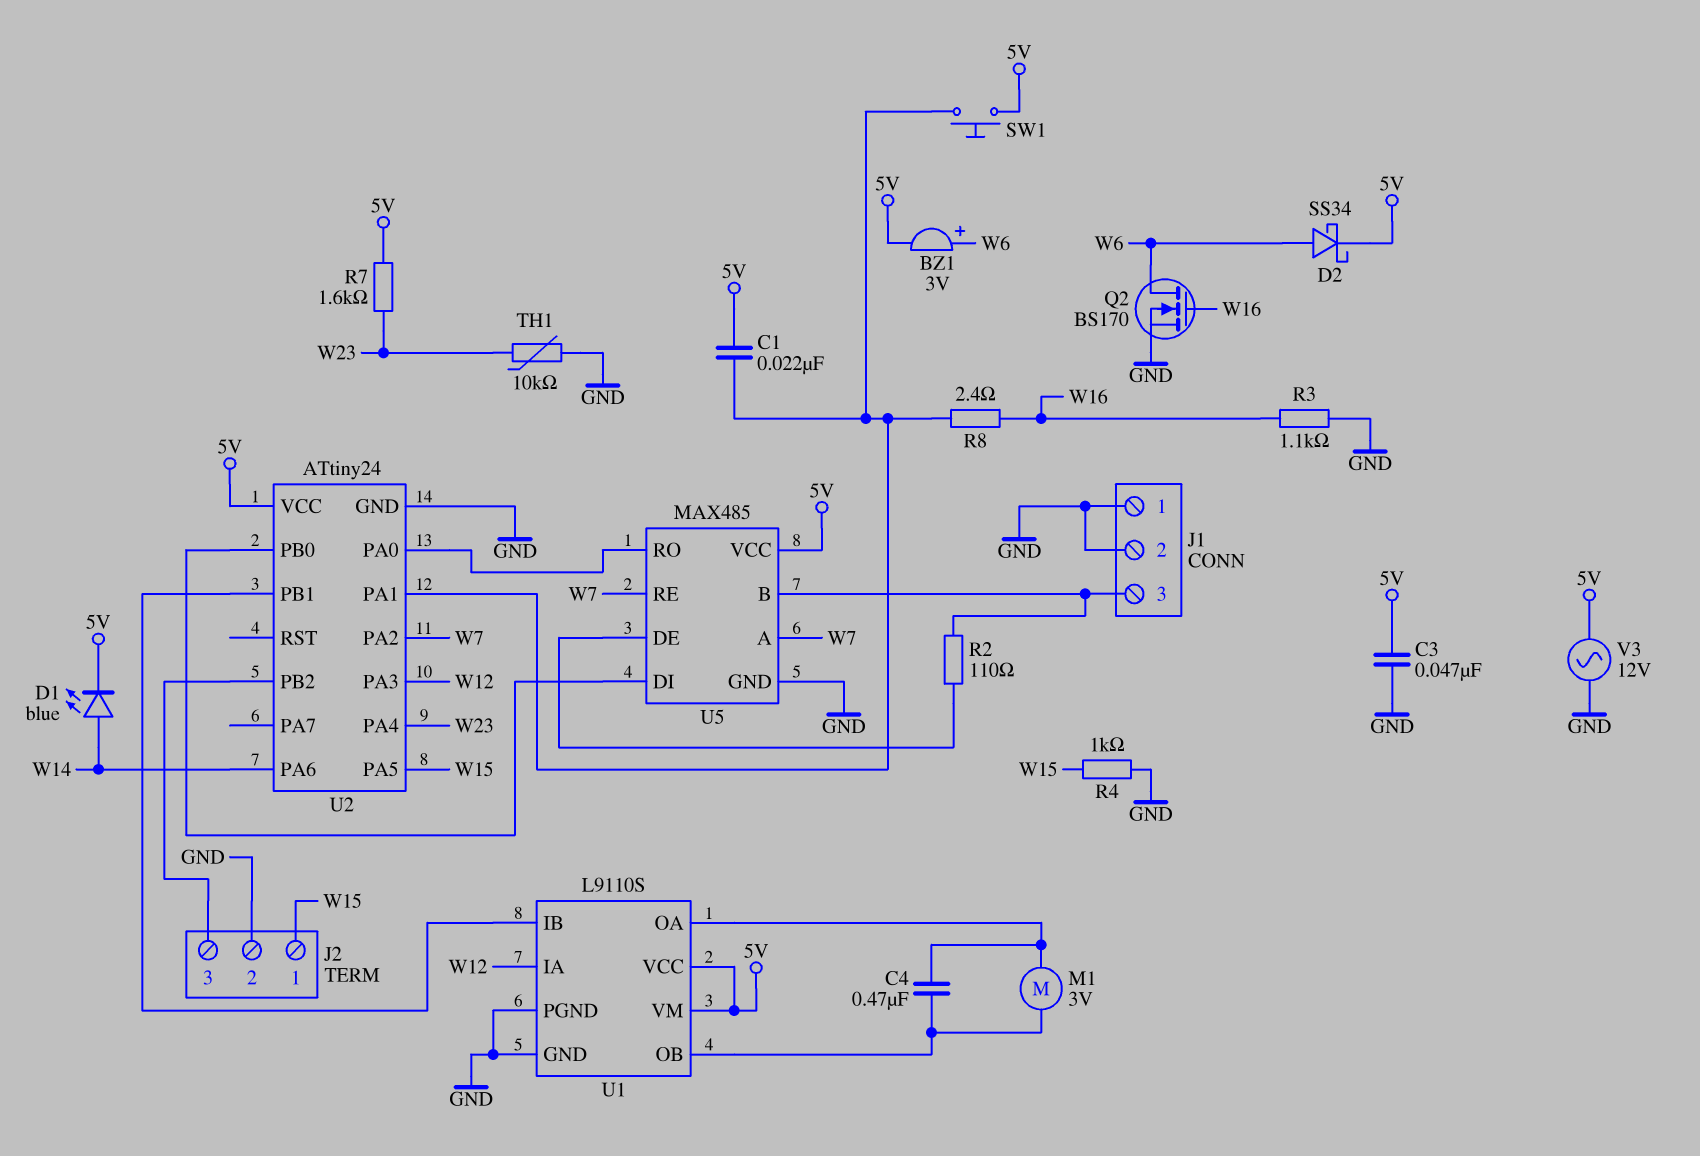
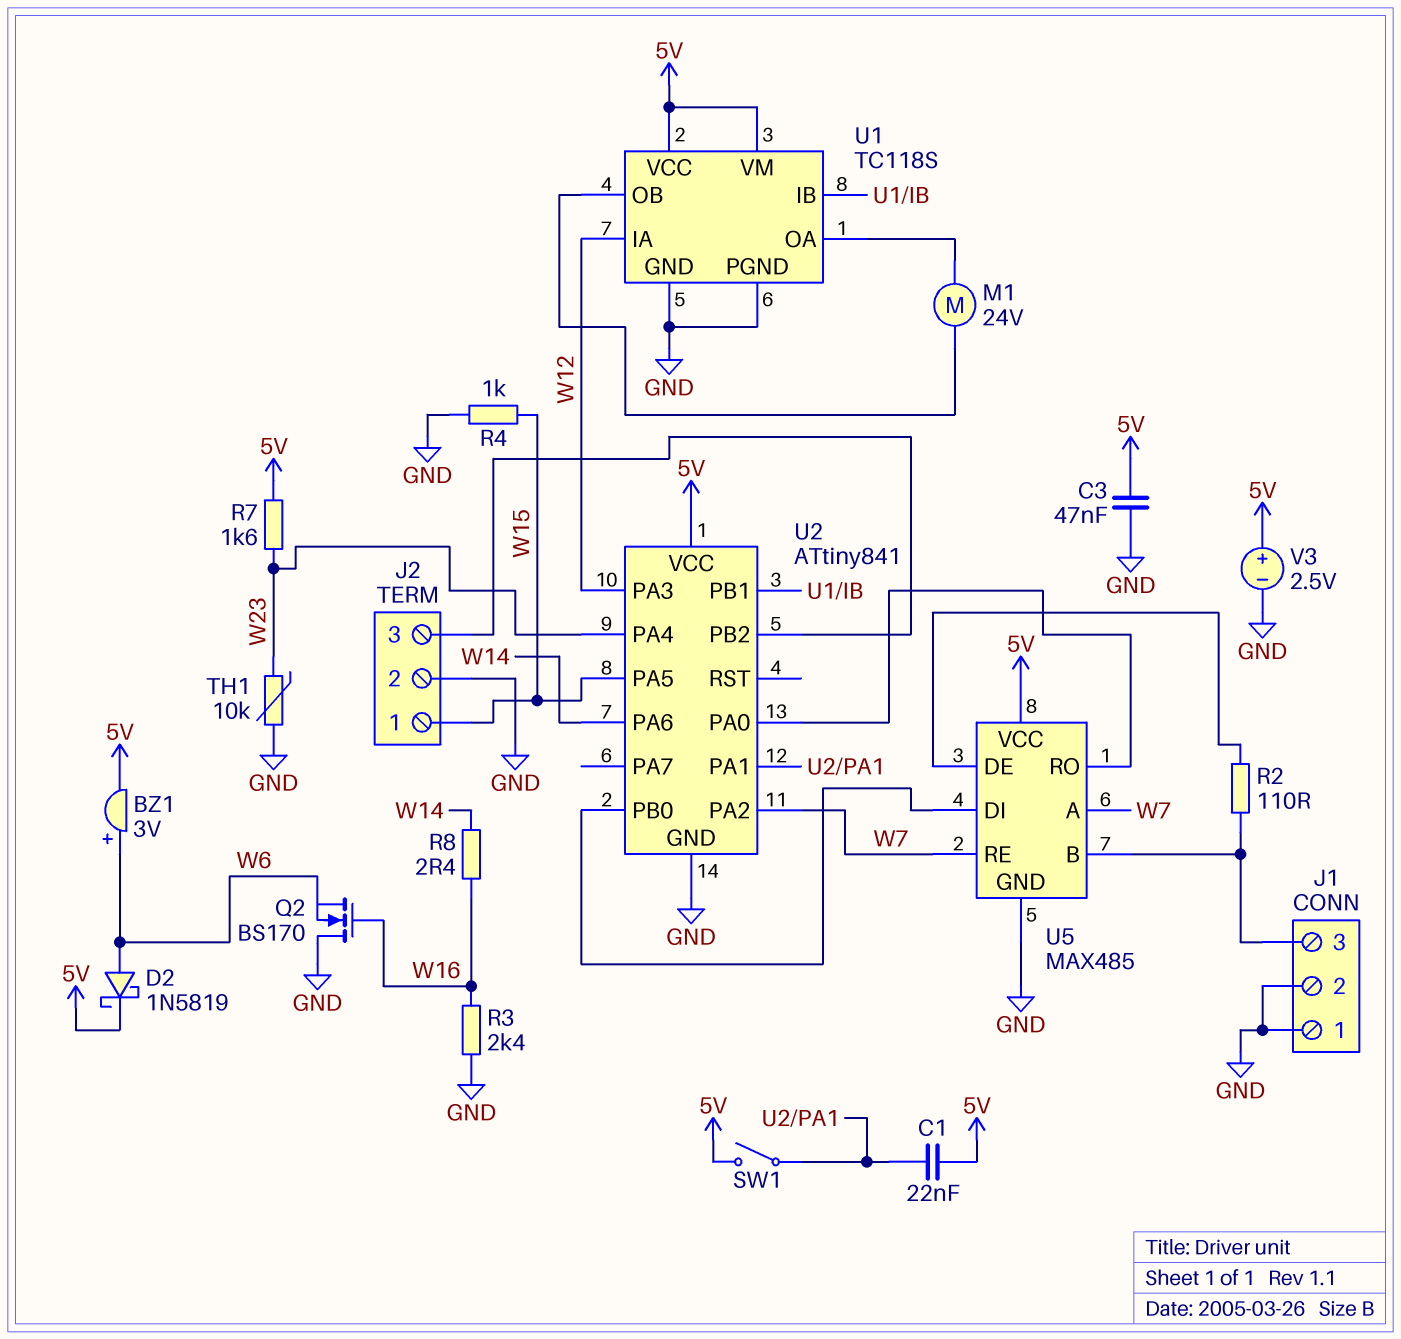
C4: 470nF (U1/OA, U1/OB) -> none
D1: LED blue (A W14, K 5V) -> none
D2: schottky SS34 (A W6, K 5V) -> schottky 1N5819 (A W6, K 5V)
M1: motor 3V (U1/OA, U1/OB) -> motor 24V (U1/OA, U1/OB)
Q2: NMOS BS170 (G W16, D W6, S GND) -> NMOS BS170 (G W16, D GND, S W6)
R3: 1.1k (GND, W16) -> 2.4k (GND, W16)
R8: 2.4 (U2/PA1, W16) -> 2.4 (W14, W16)
SW1: button (5V, U2/PA1) -> switch (5V, U2/PA1)
U1: L9110S -> TC118S
U2: ATtiny24 -> ATtiny841
V3: AC 12V (5V, GND) -> 2.5V (plus 5V, minus GND)

